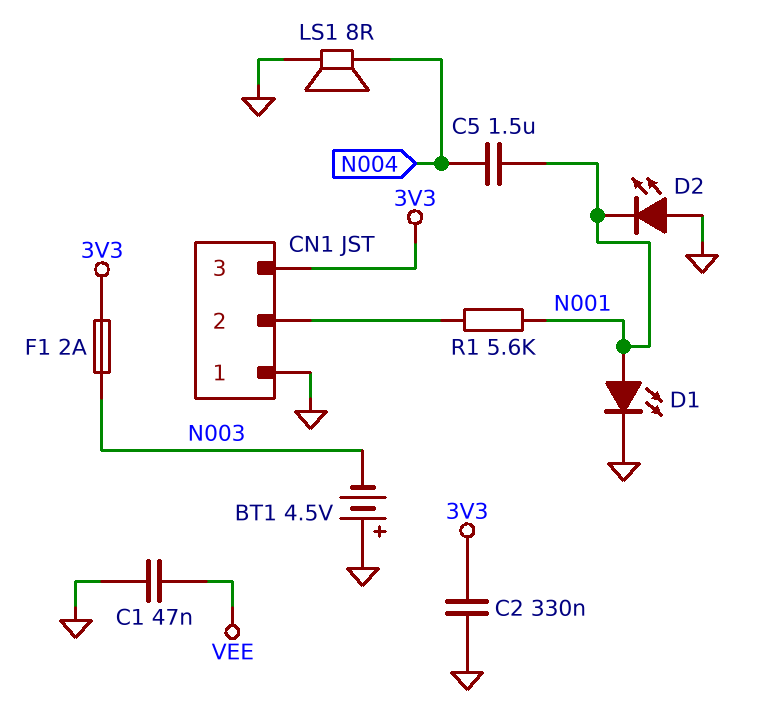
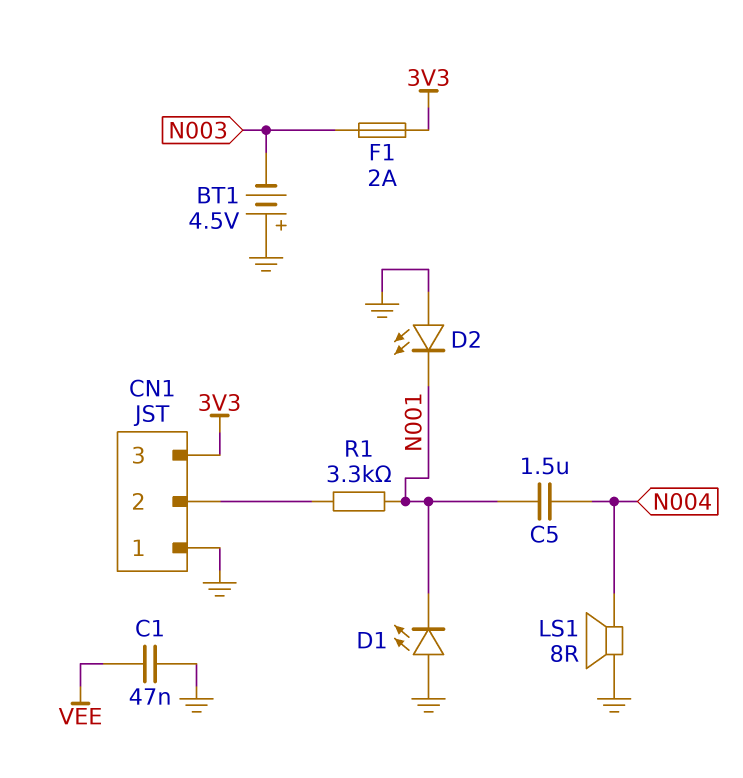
C2: 330nF (3V3, GND) -> none
D1: LED (A N001, K GND) -> LED (A GND, K N001)
R1: 5.6k (CN1/2, N001) -> 3.3k (CN1/2, N001)

